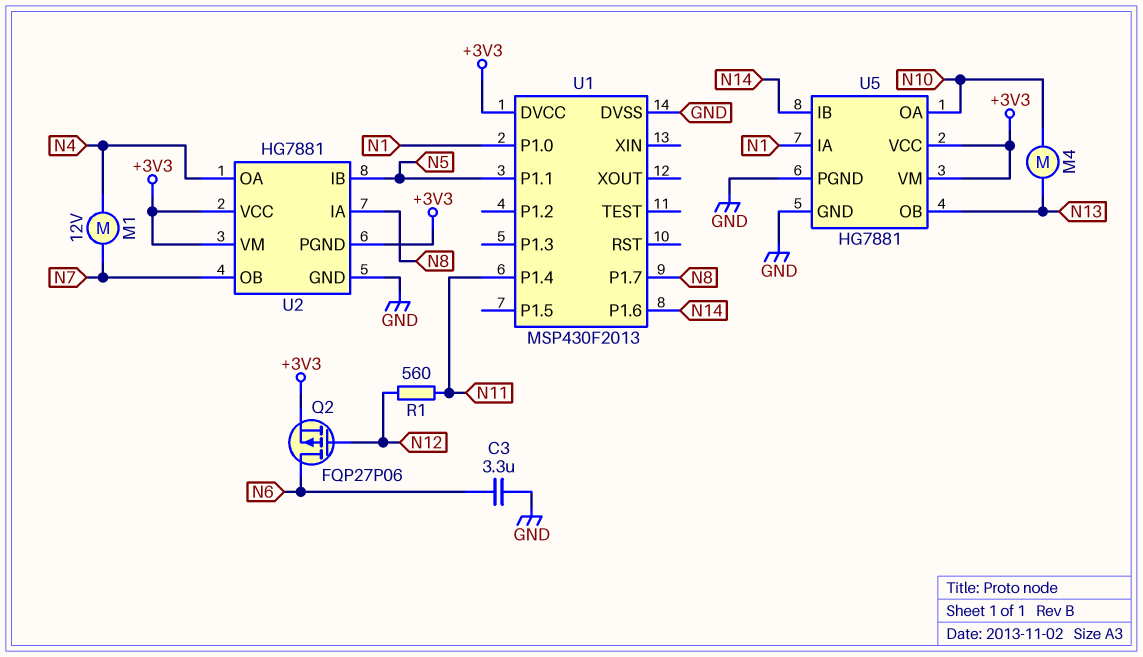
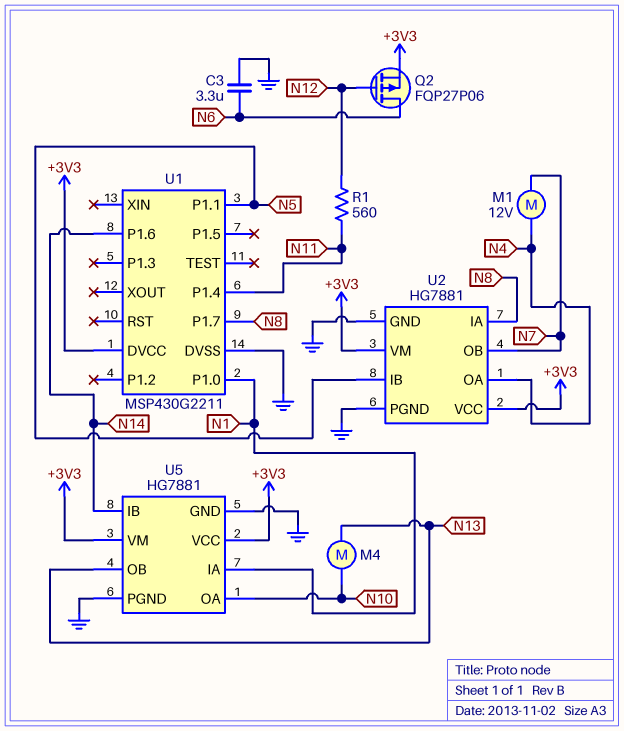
U1: MSP430F2013 -> MSP430G2211
U2 pin PGND: +3V3 -> GND

